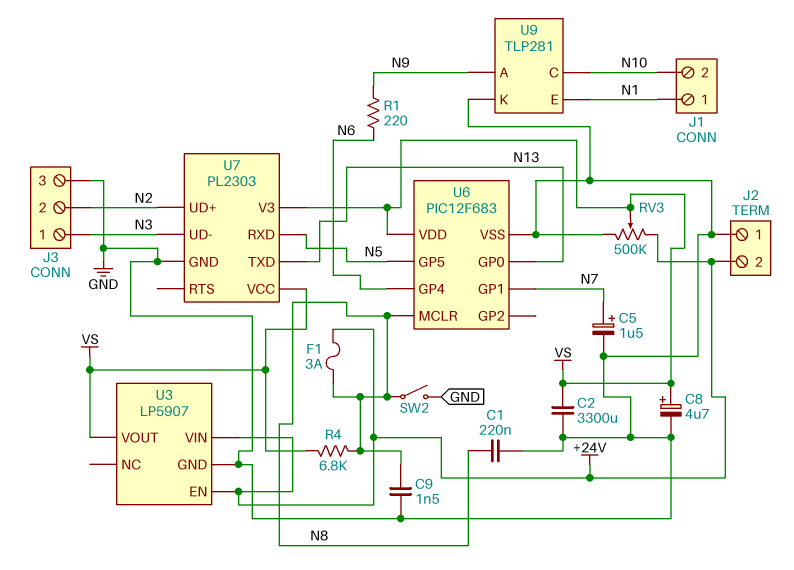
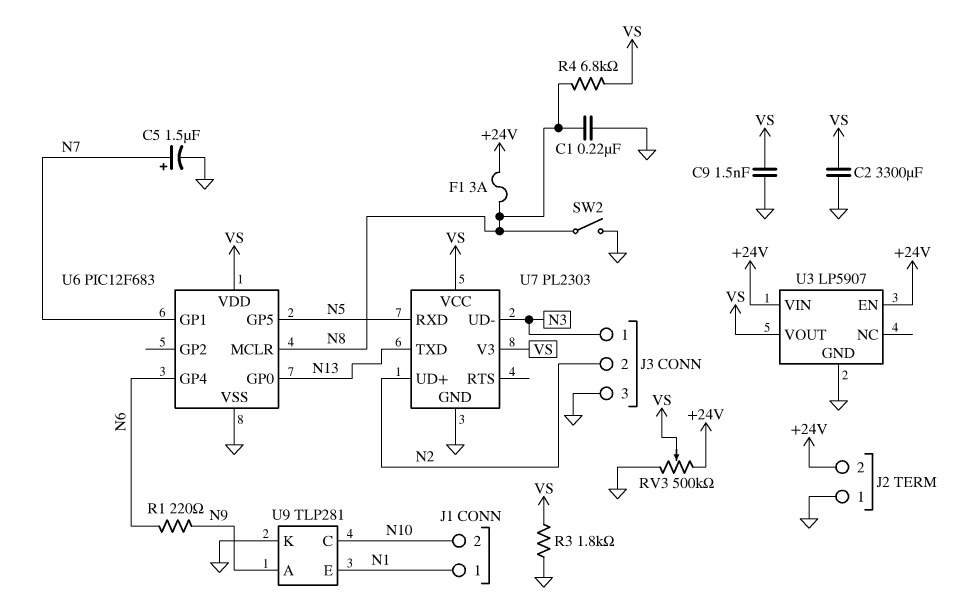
C8: 4.7uF (plus VS, minus GND) -> none
C9: 1.5nF (GND, N8) -> 1.5nF (GND, VS)
R3: none -> 1.8k (GND, VS)

